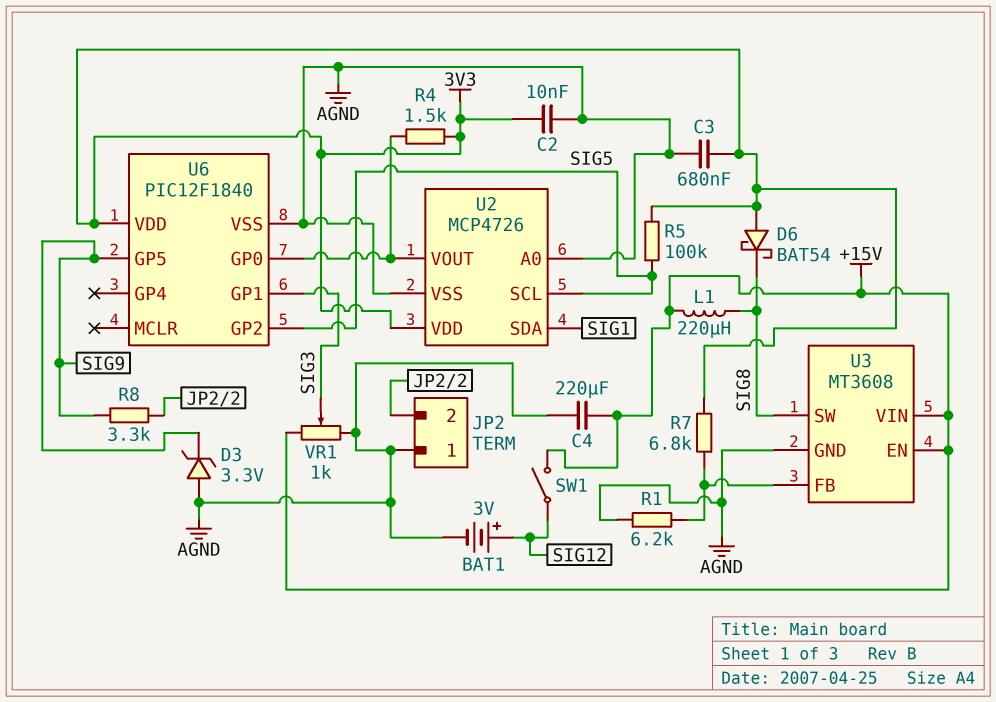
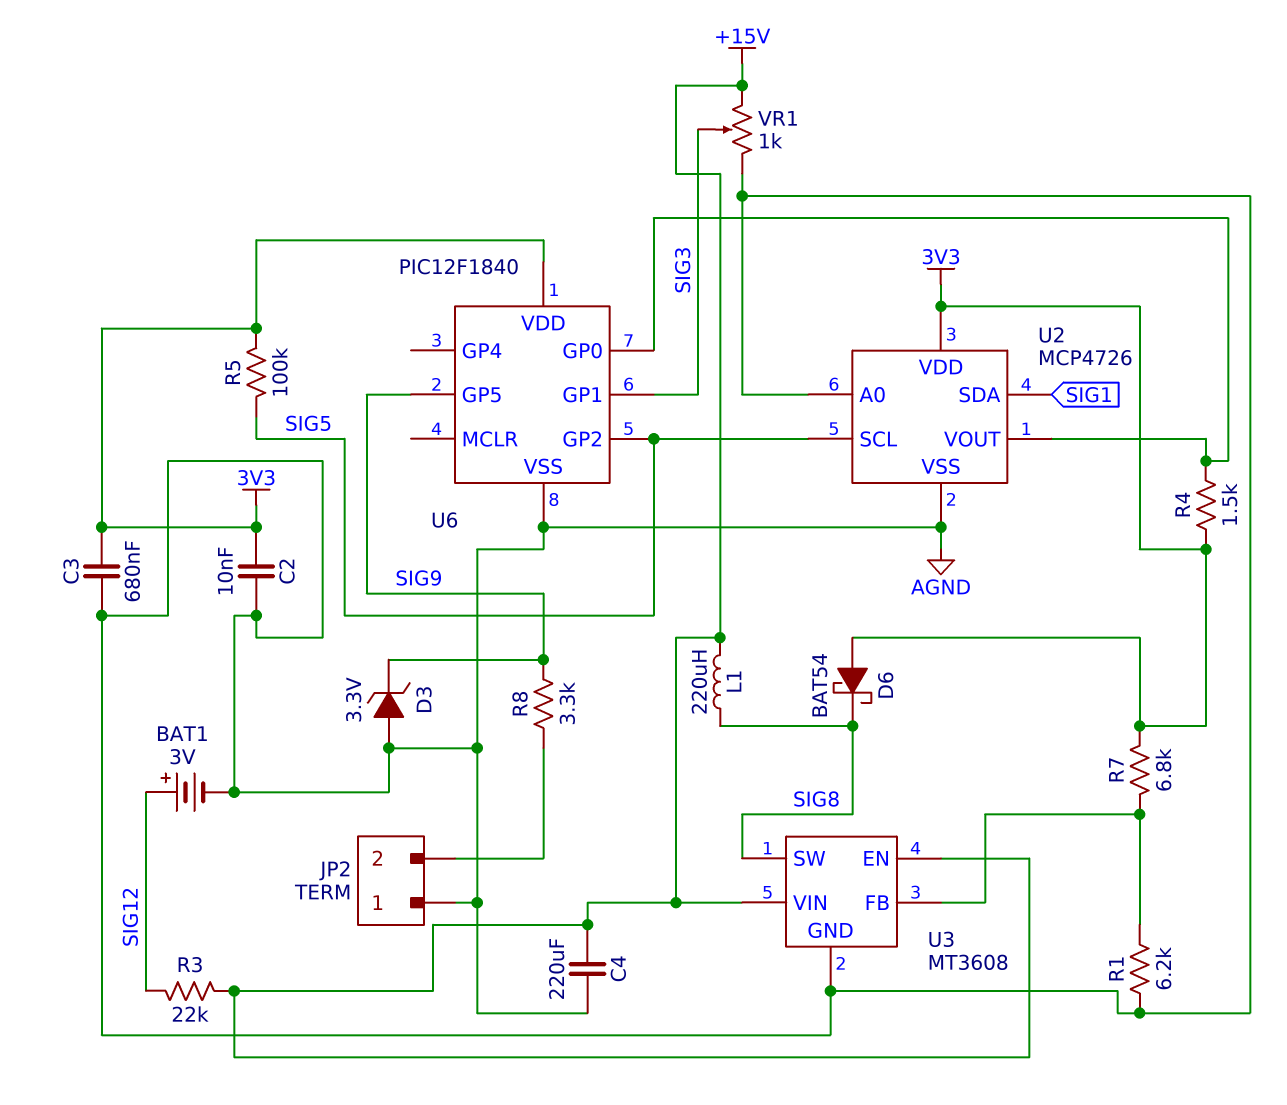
R3: none -> 22k (+15V, SIG12)
SW1: switch (+15V, SIG12) -> none

